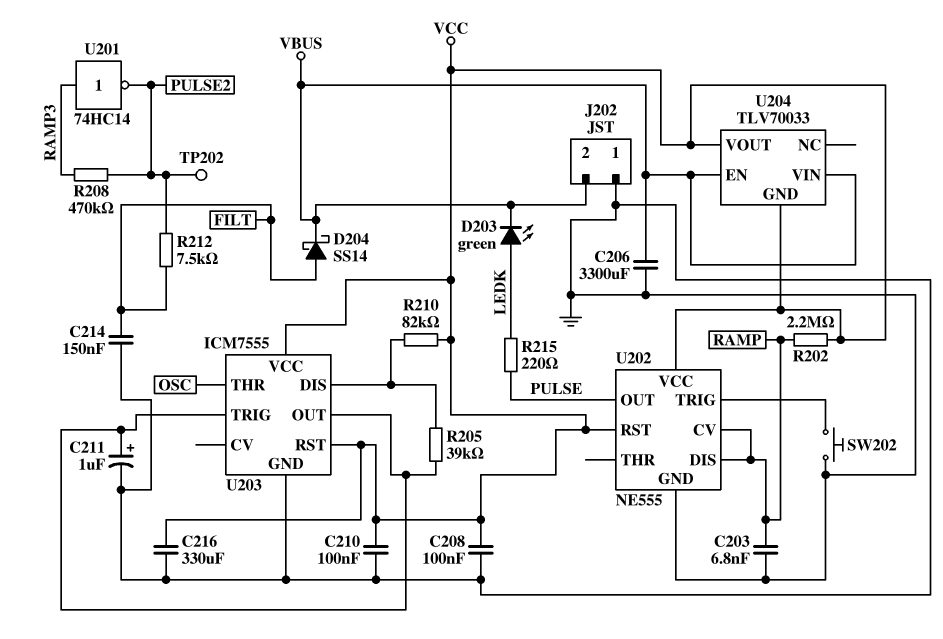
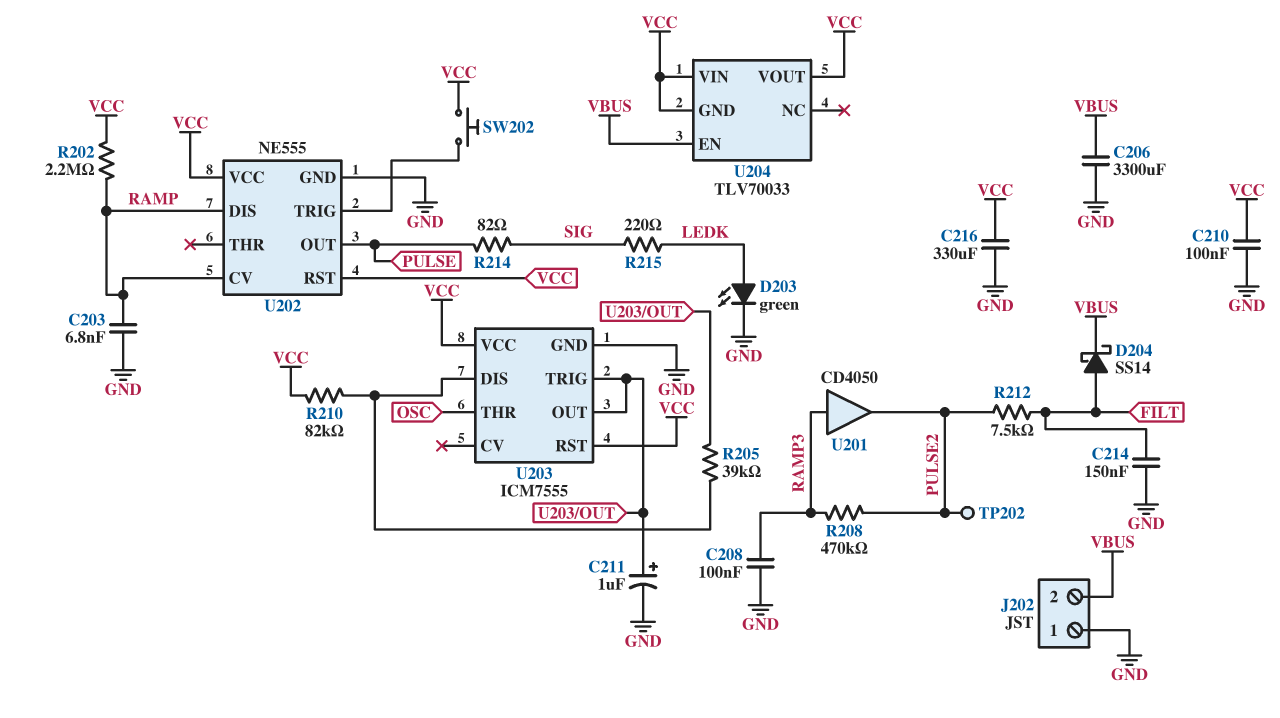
C208: 100nF (GND, VCC) -> 100nF (GND, RAMP3)
D203: LED green (A LEDK, K VBUS) -> LED green (A LEDK, K GND)
R214: none -> 82 (PULSE, SIG)
R215: 220 (LEDK, PULSE) -> 220 (LEDK, SIG)
SW202: button (GND, U202/TRIG) -> button (U202/TRIG, VCC)
U201: NOT 74HC14 (in RAMP3, out PULSE2) -> buffer CD4050 (in RAMP3, out PULSE2)
U204 pin VIN: VBUS -> VCC

